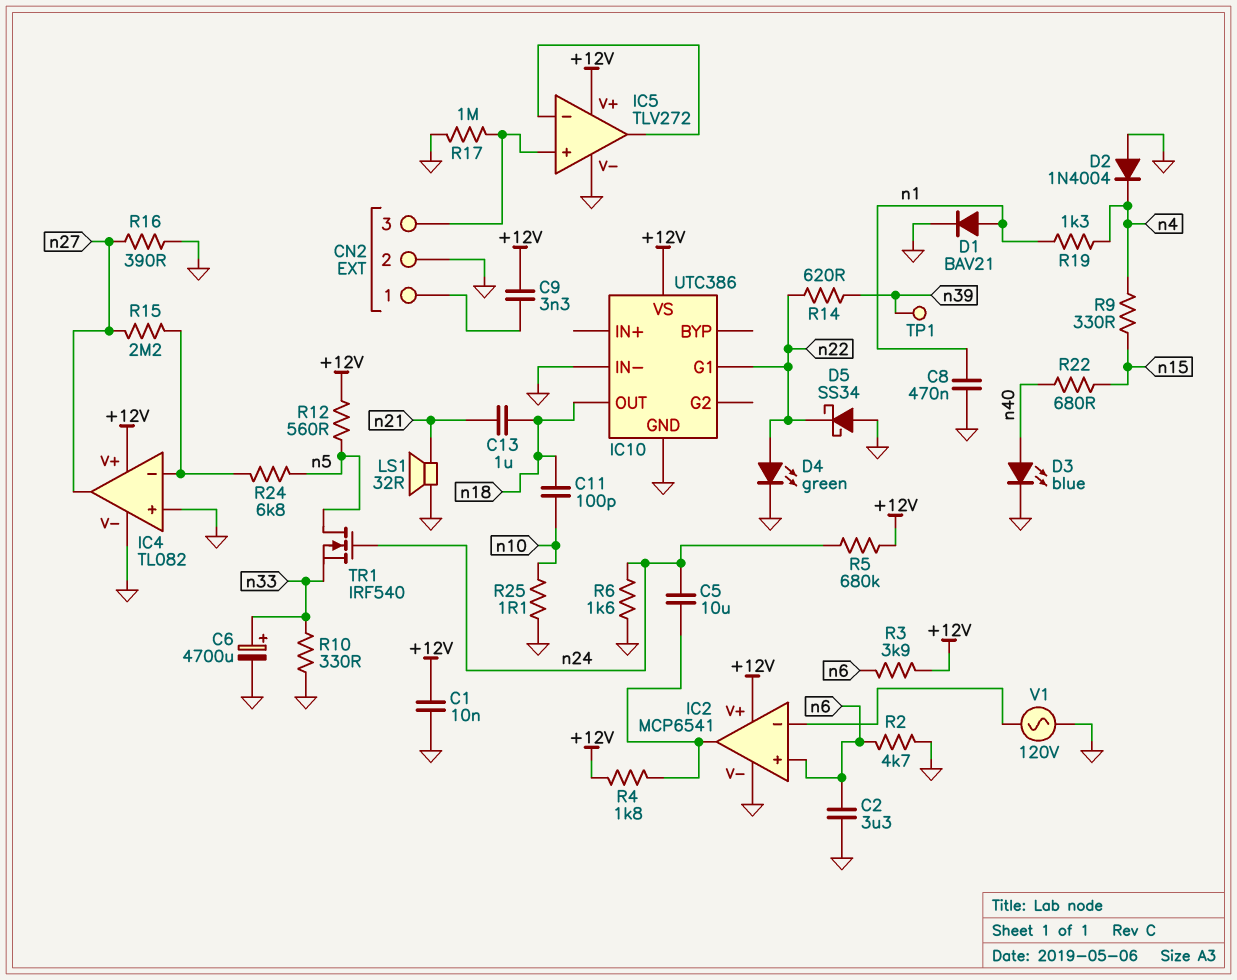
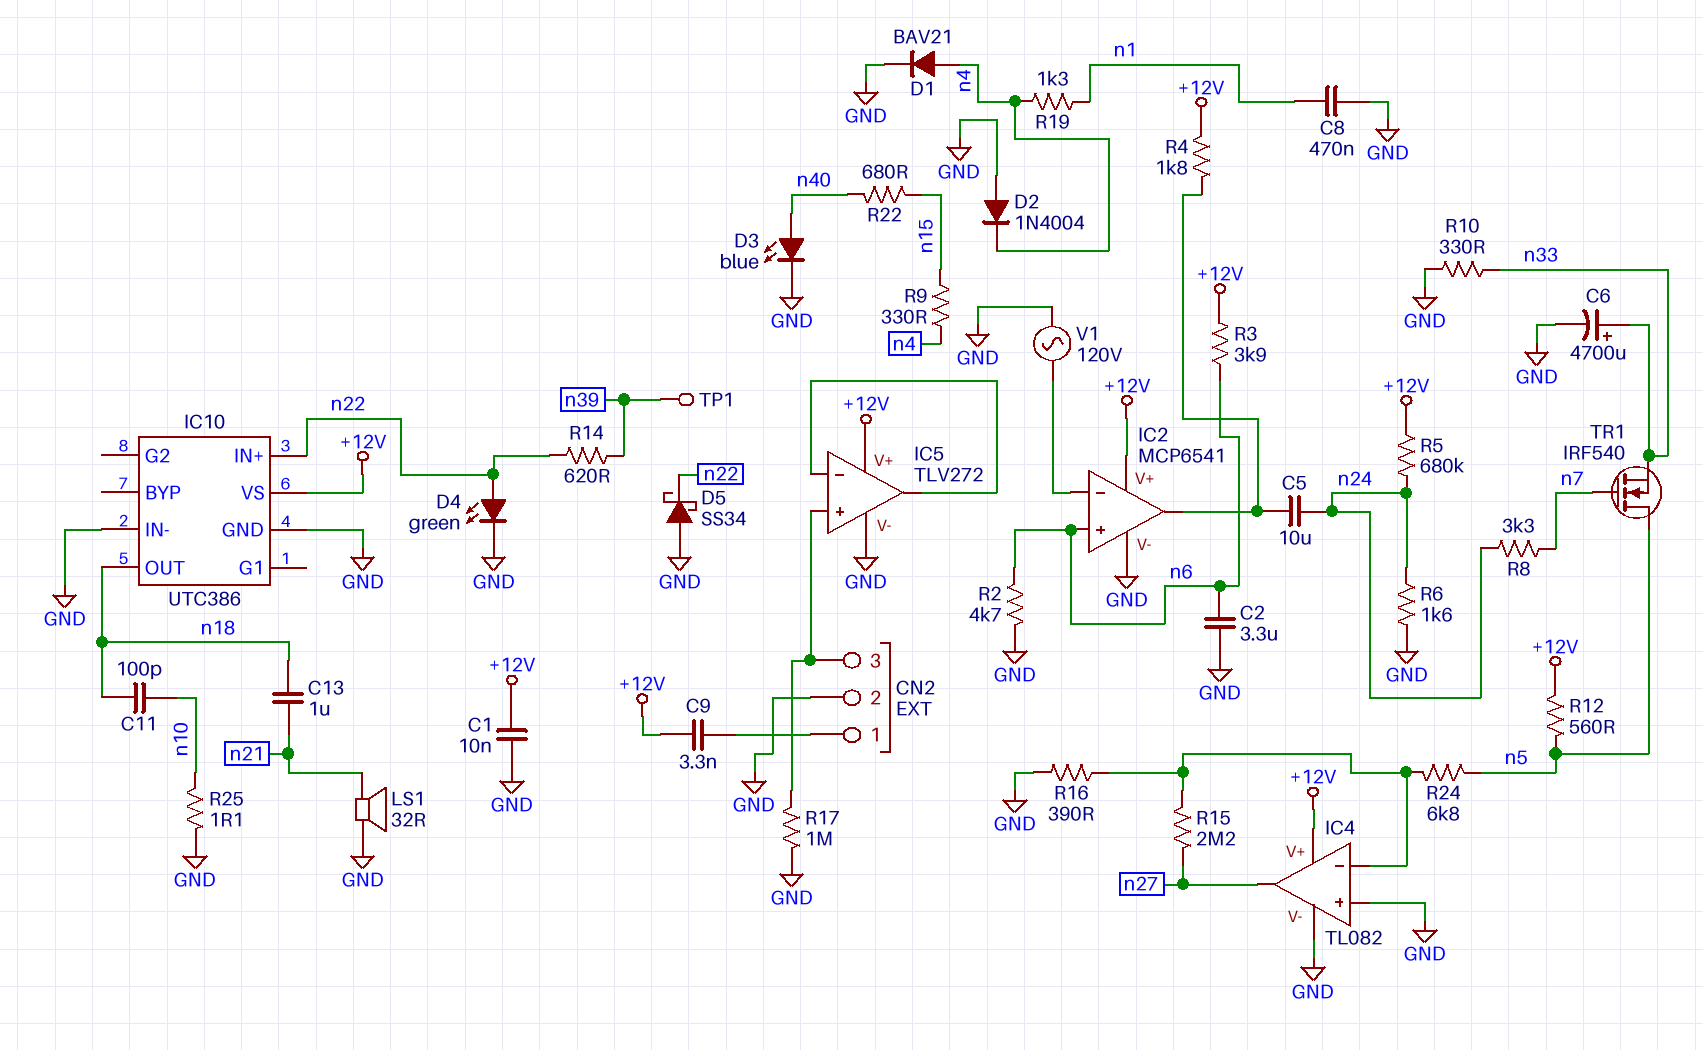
D1: diode BAV21 (A n1, K GND) -> diode BAV21 (A n4, K GND)
IC10 pin G1: n22 -> none
IC10 pin IN+: none -> n22
R8: none -> 3.3k (n7, n24)
R16: 390 (GND, n27) -> 390 (GND, IC4/in-)
TR1: NMOS IRF540 (G n24, D n5, S n33) -> NMOS IRF540 (G n7, D n5, S n33)

